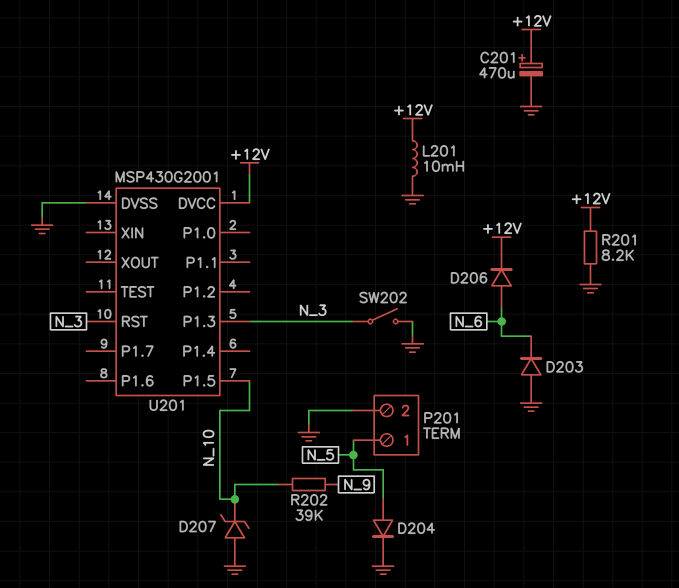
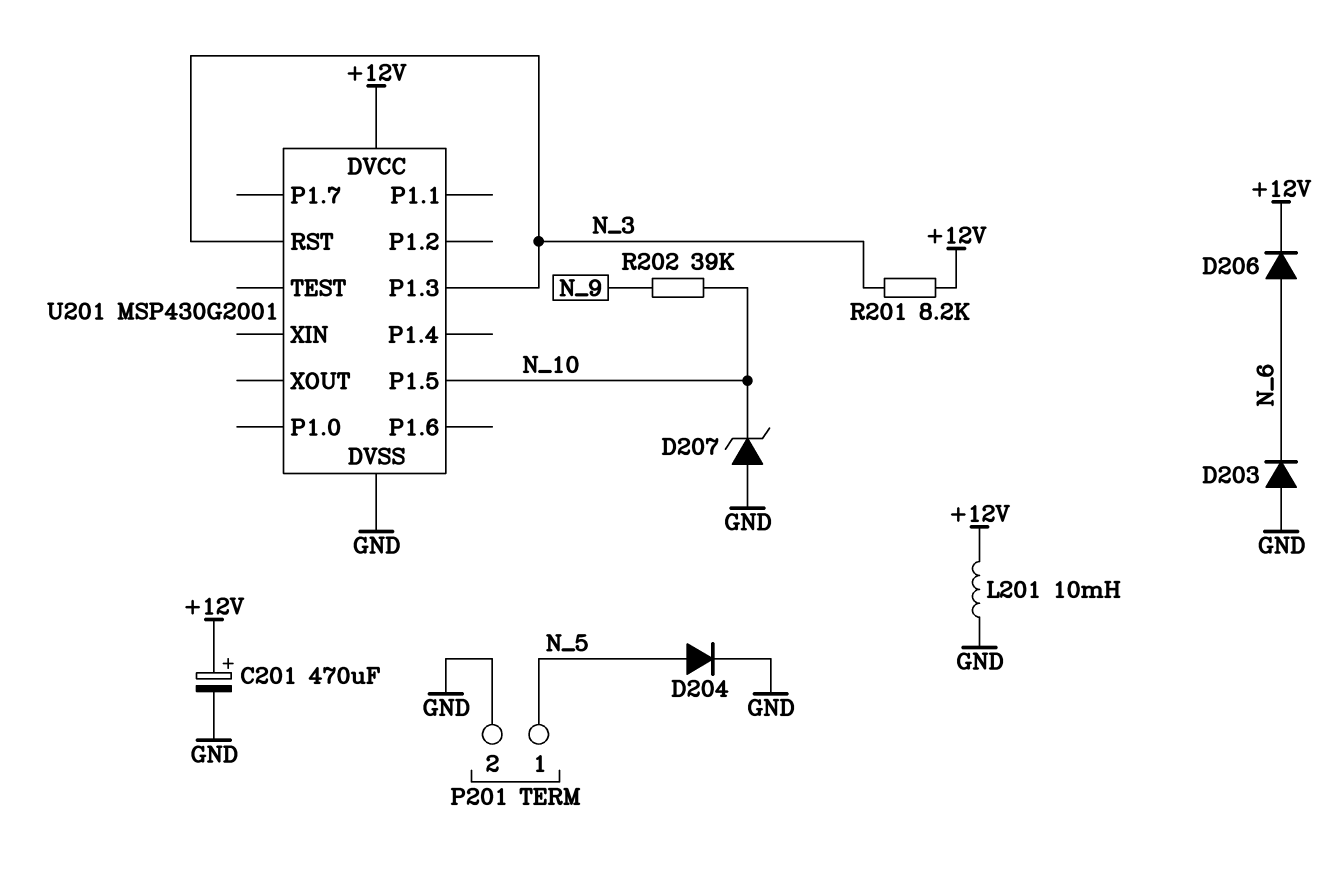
R201: 8.2k (+12V, GND) -> 8.2k (+12V, N_3)
SW202: switch (GND, N_3) -> none

